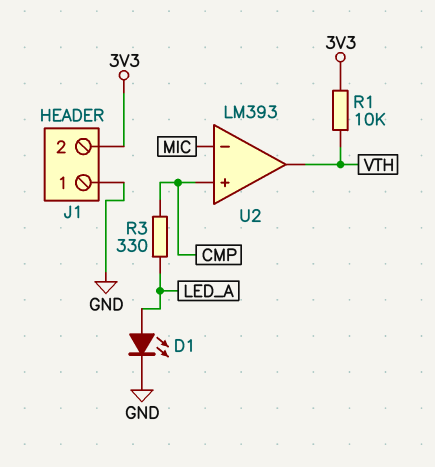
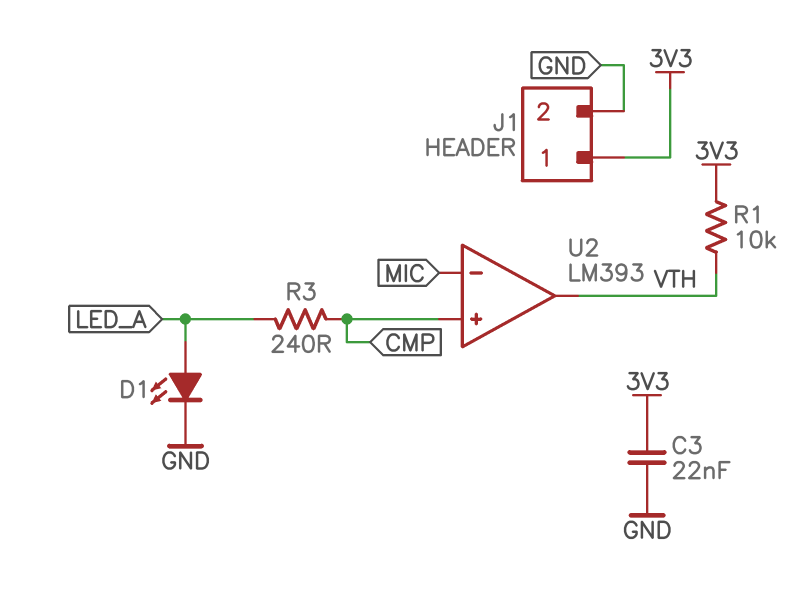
C3: none -> 22nF (3V3, GND)
J1 pin 1: GND -> 3V3
J1 pin 2: 3V3 -> GND
R3: 330 (CMP, LED_A) -> 240 (CMP, LED_A)

